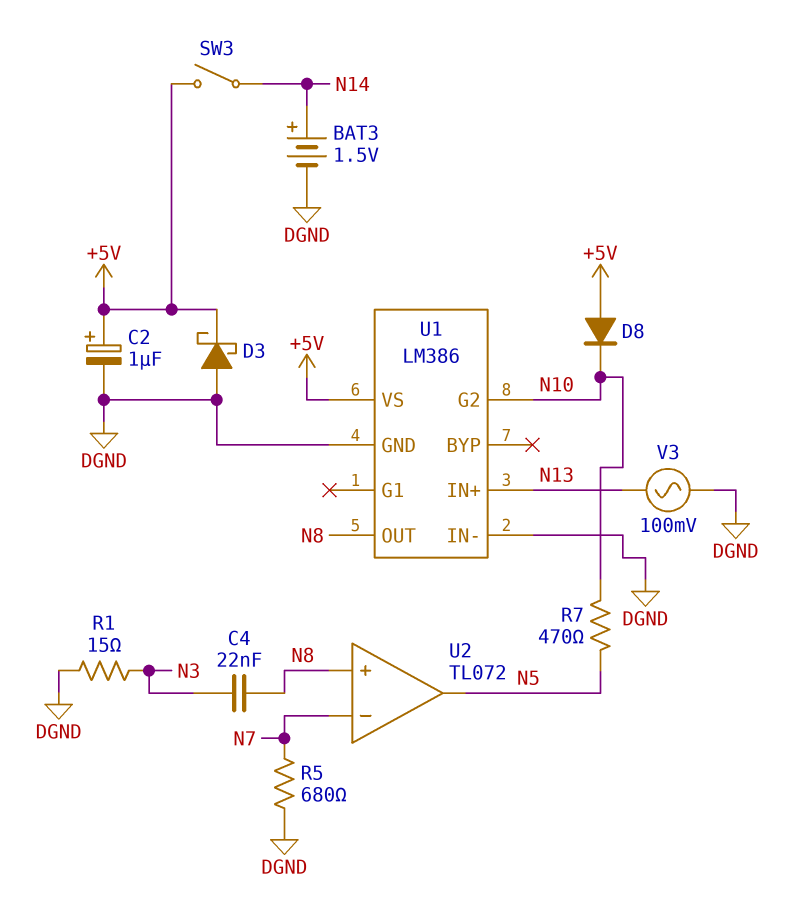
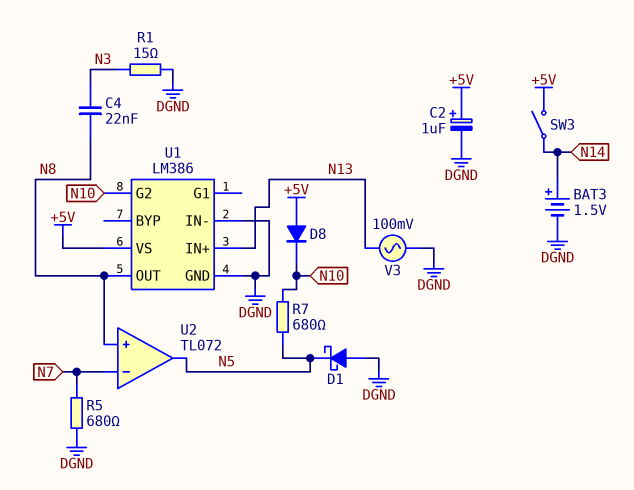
D1: none -> schottky (A DGND, K N5)
D3: schottky (A DGND, K +5V) -> none
R7: 470 (N5, N10) -> 680 (N5, N10)

